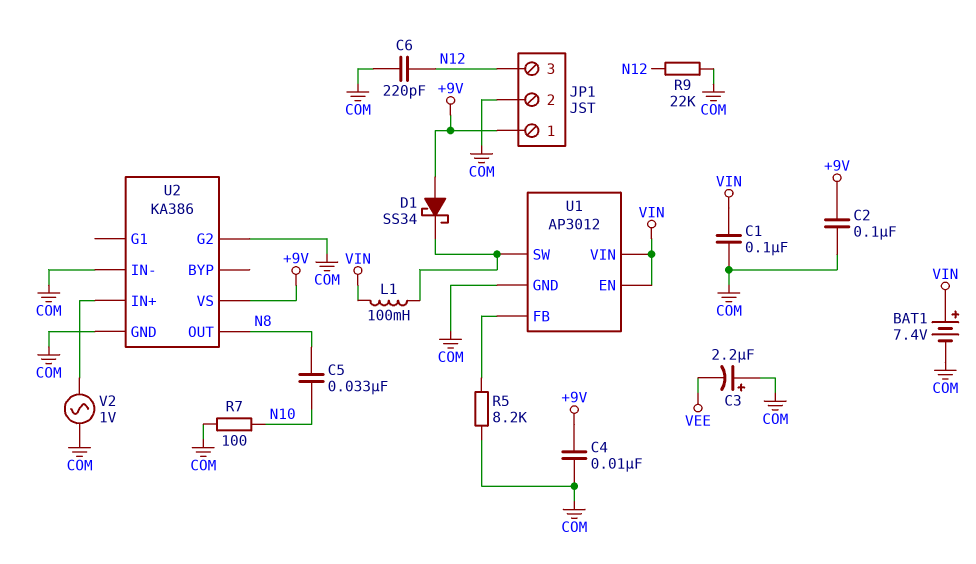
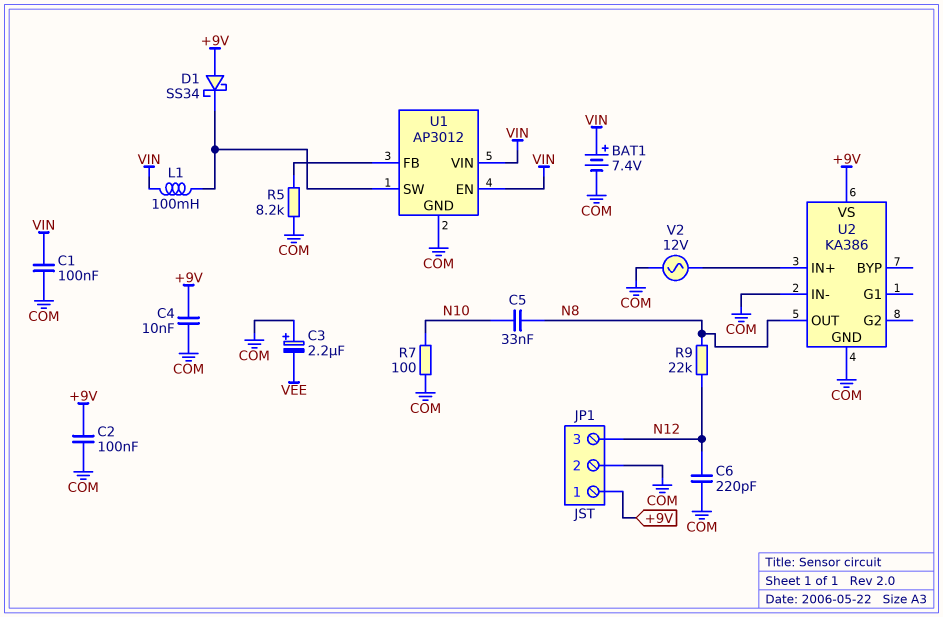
R9: 22k (COM, N12) -> 22k (N8, N12)
U2 pin G2: COM -> none
V2: AC 1V (COM, U2/IN+) -> AC 12V (COM, U2/IN+)

